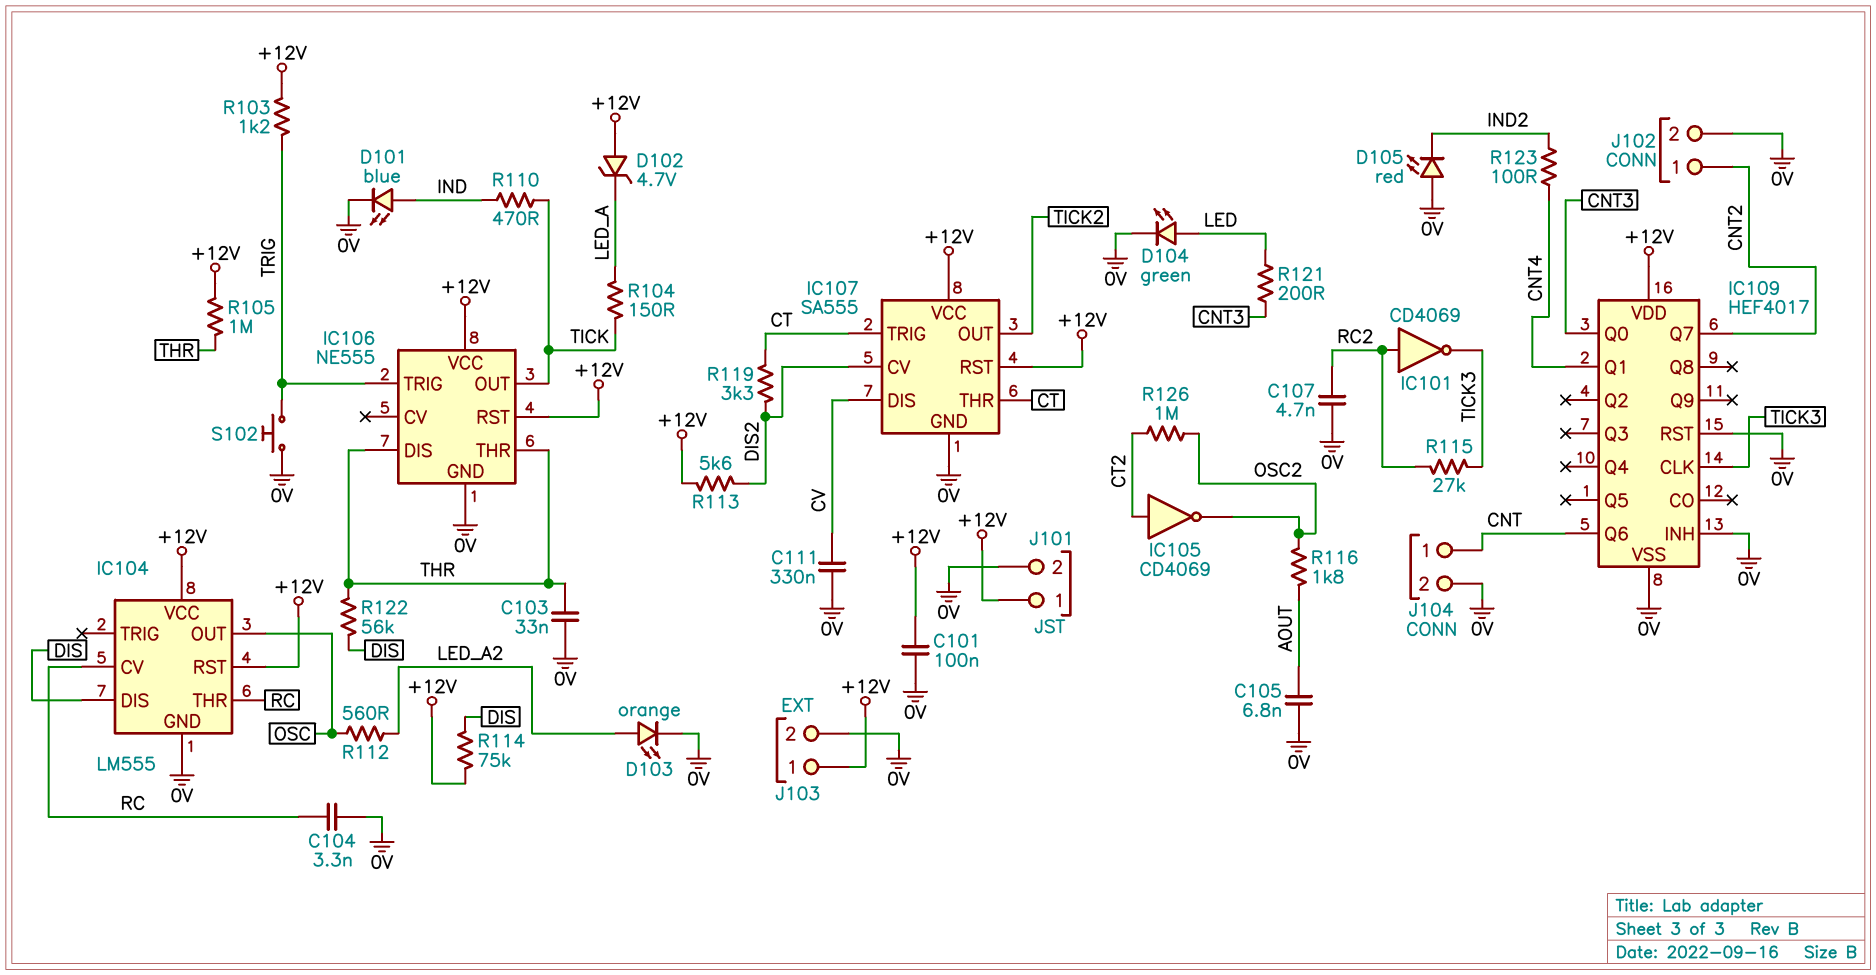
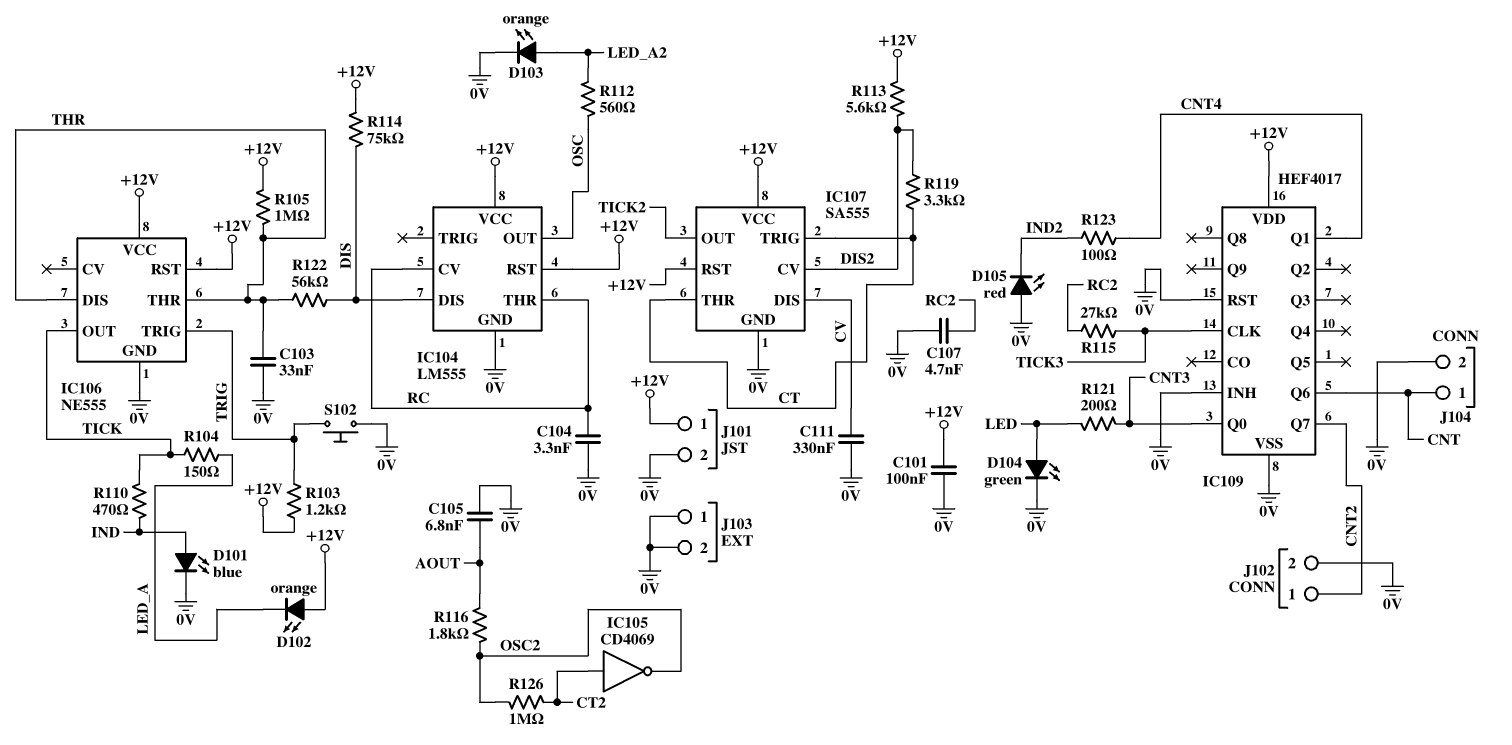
D102: zener 4.7V (A +12V, K LED_A) -> LED orange (A +12V, K LED_A)
IC101: NOT CD4069 (in RC2, out TICK3) -> none
J103 pin 1: +12V -> 0V

